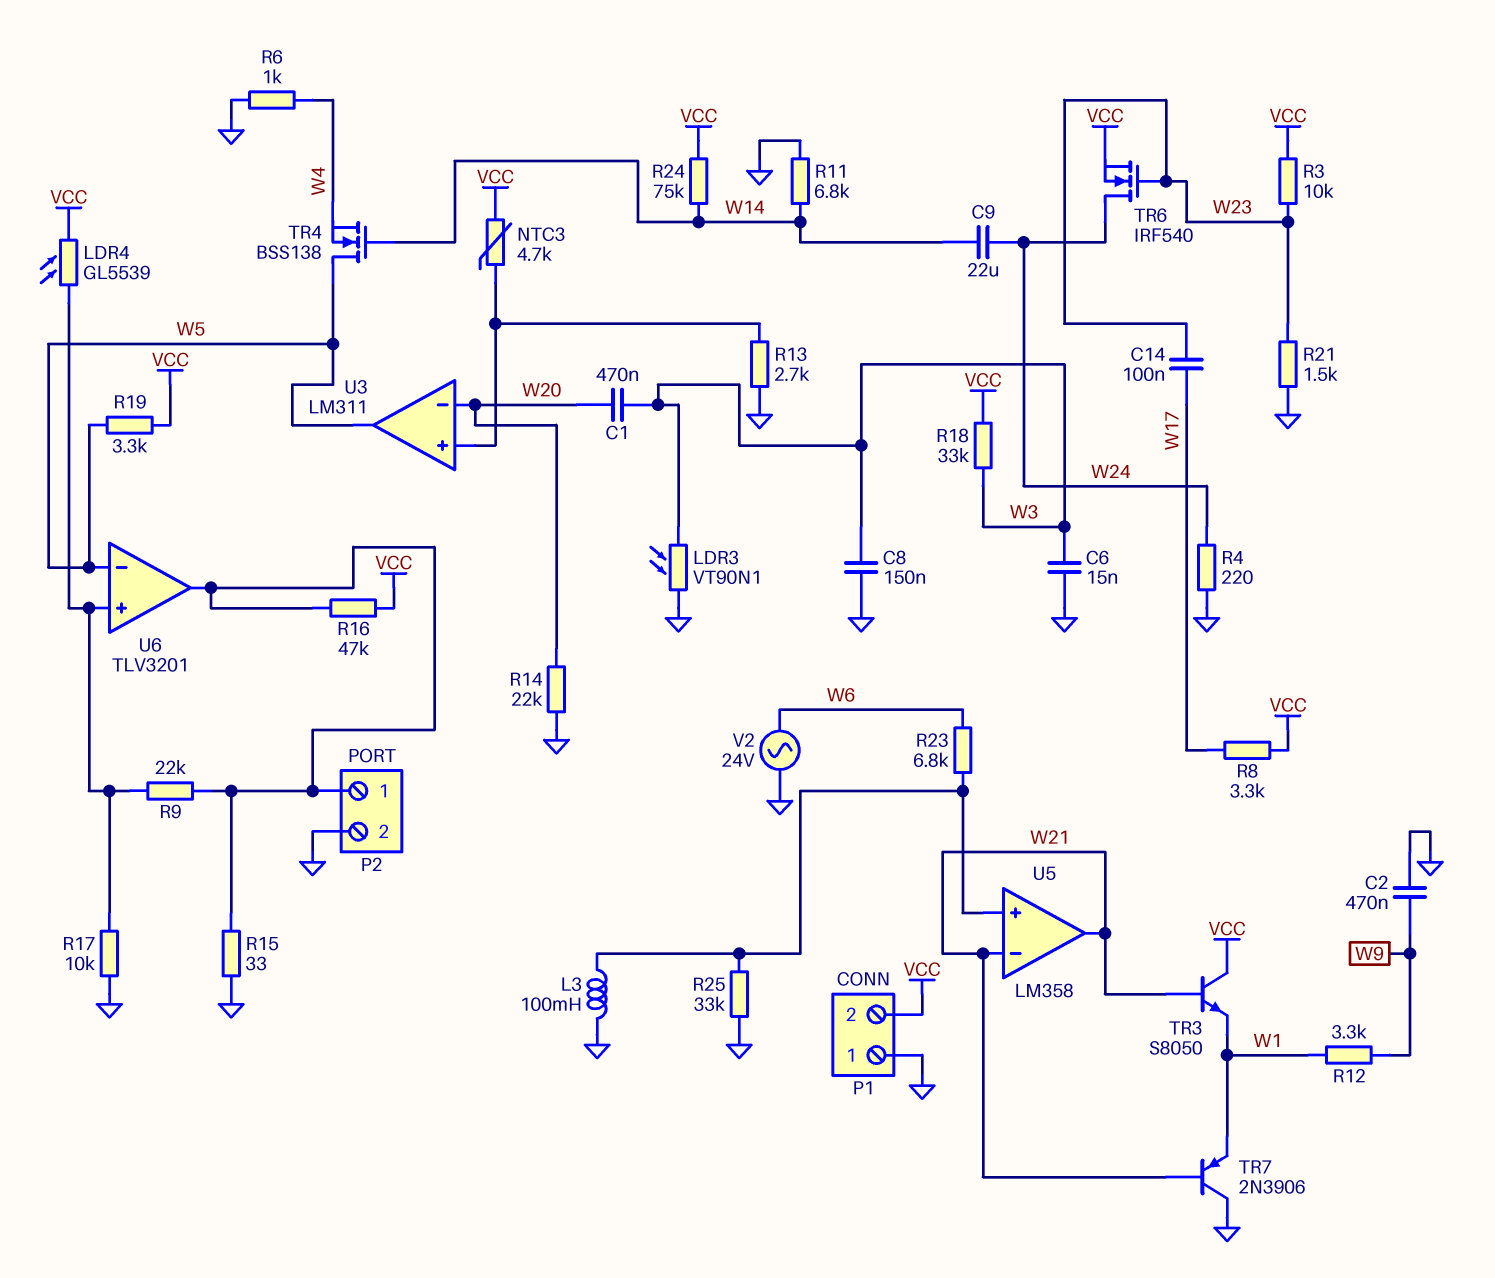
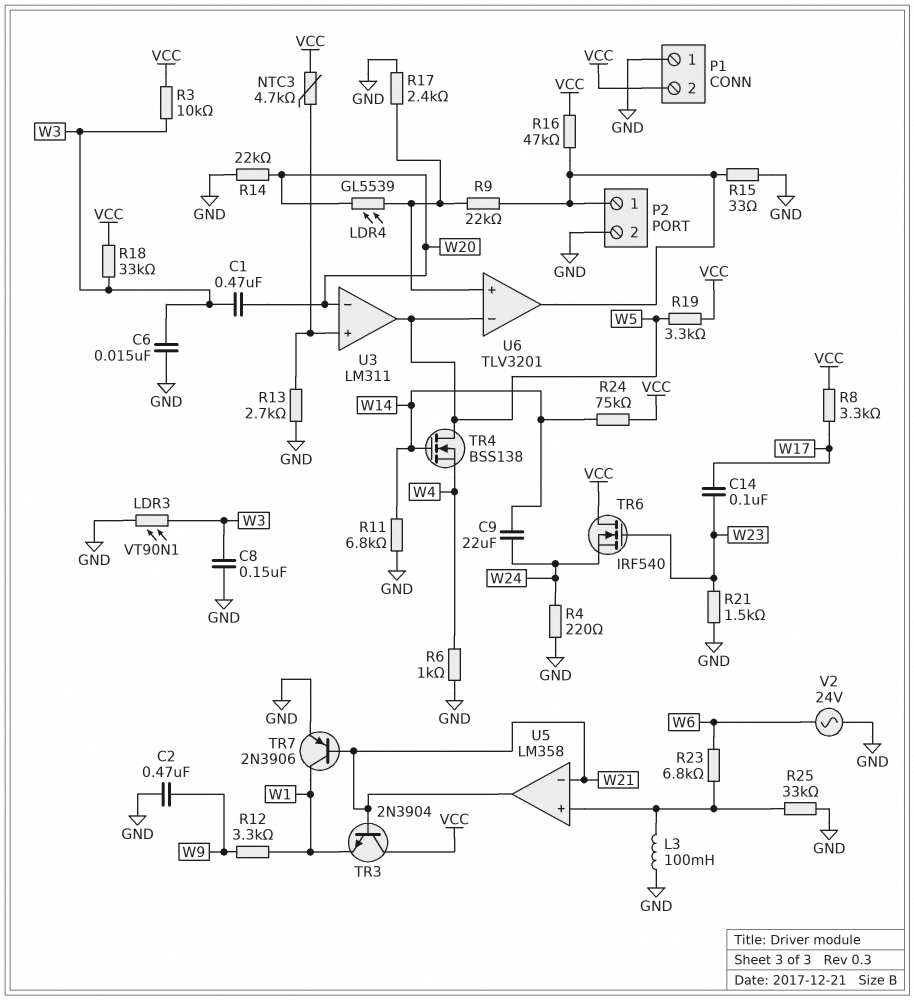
LDR4: GL5539 (U6/in+, VCC) -> GL5539 (U6/in+, W20)
R3: 10k (VCC, W23) -> 10k (VCC, W3)
R17: 10k (GND, U6/in+) -> 2.4k (GND, U6/in+)
TR3: NPN S8050 (B W21, C VCC, E W1) -> NPN 2N3904 (B W21, C VCC, E W1)
TR6: NMOS IRF540 (G W23, D W24, S VCC) -> NMOS IRF540 (G W23, D VCC, S W24)
TR7: PNP 2N3906 (B W21, C GND, E W1) -> PNP 2N3906 (B W21, C W1, E GND)

